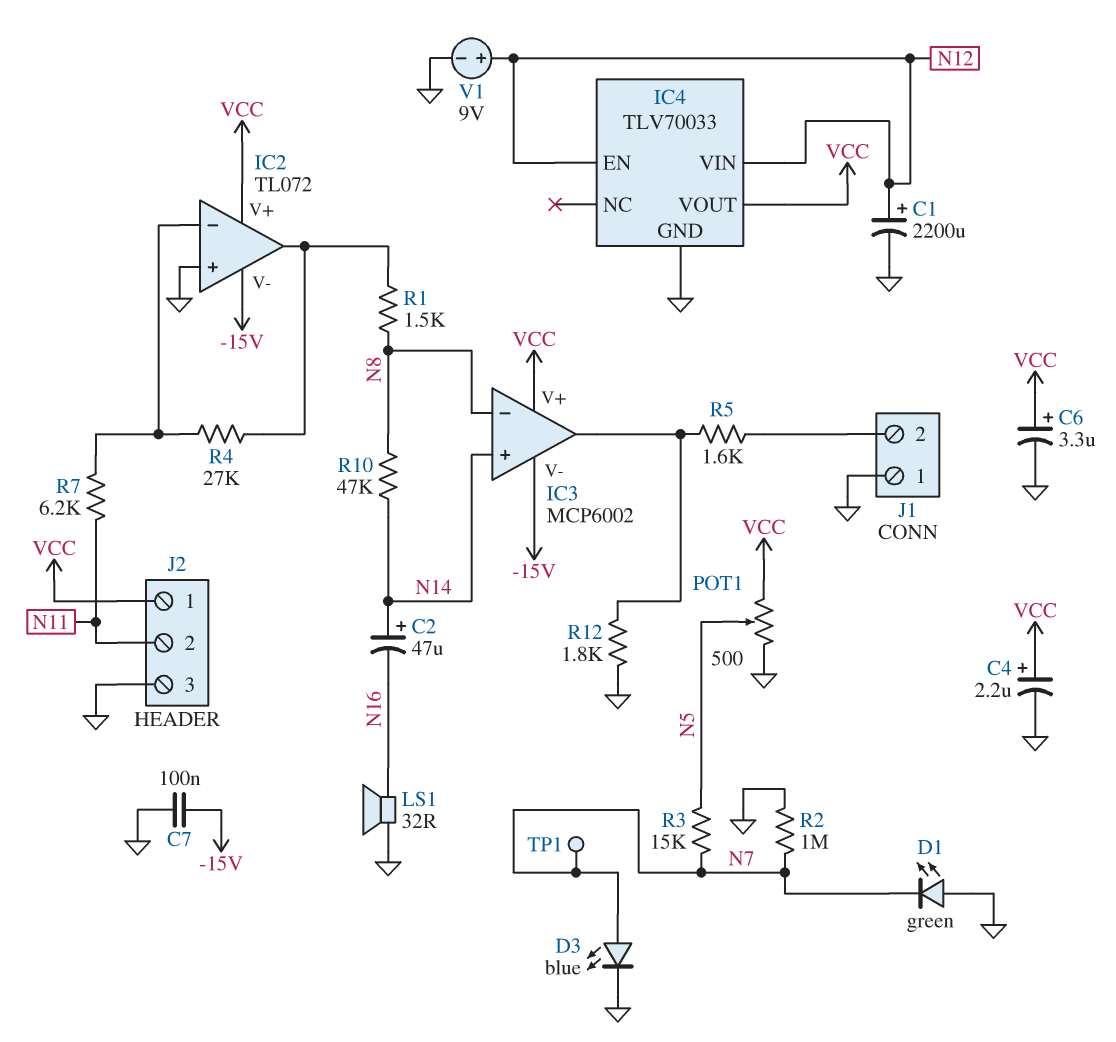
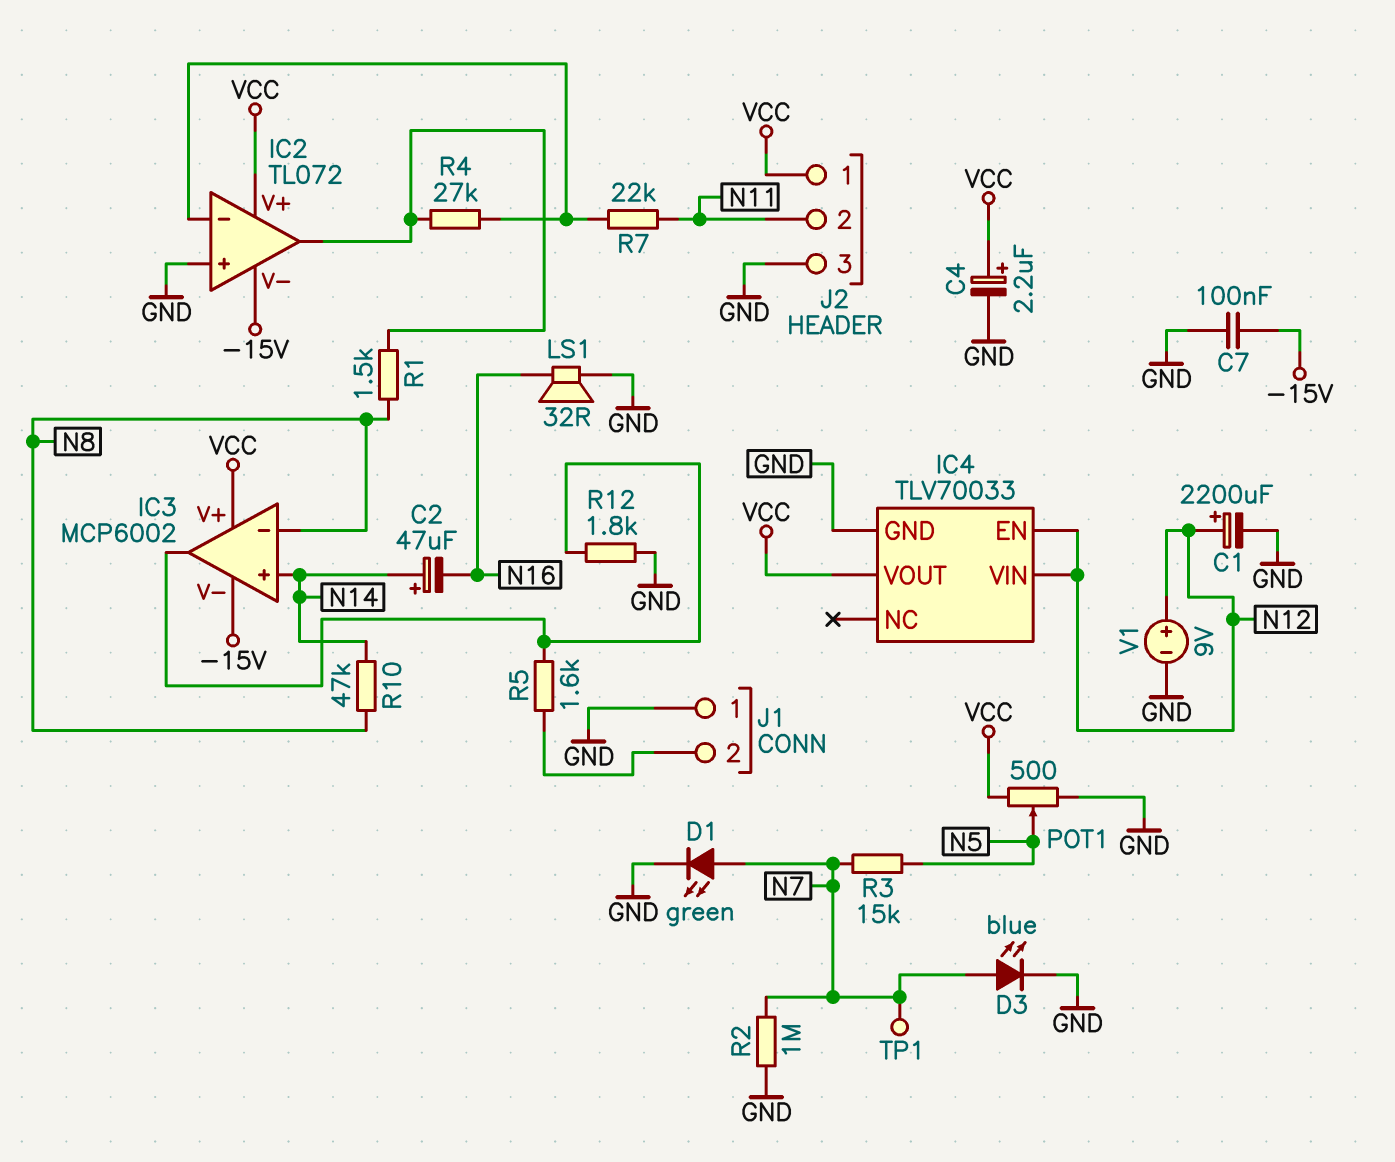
C6: 3.3uF (plus VCC, minus GND) -> none
D1: LED green (A GND, K N7) -> LED green (A N7, K GND)
R7: 6.2k (IC2/in-, N11) -> 22k (IC2/in-, N11)

